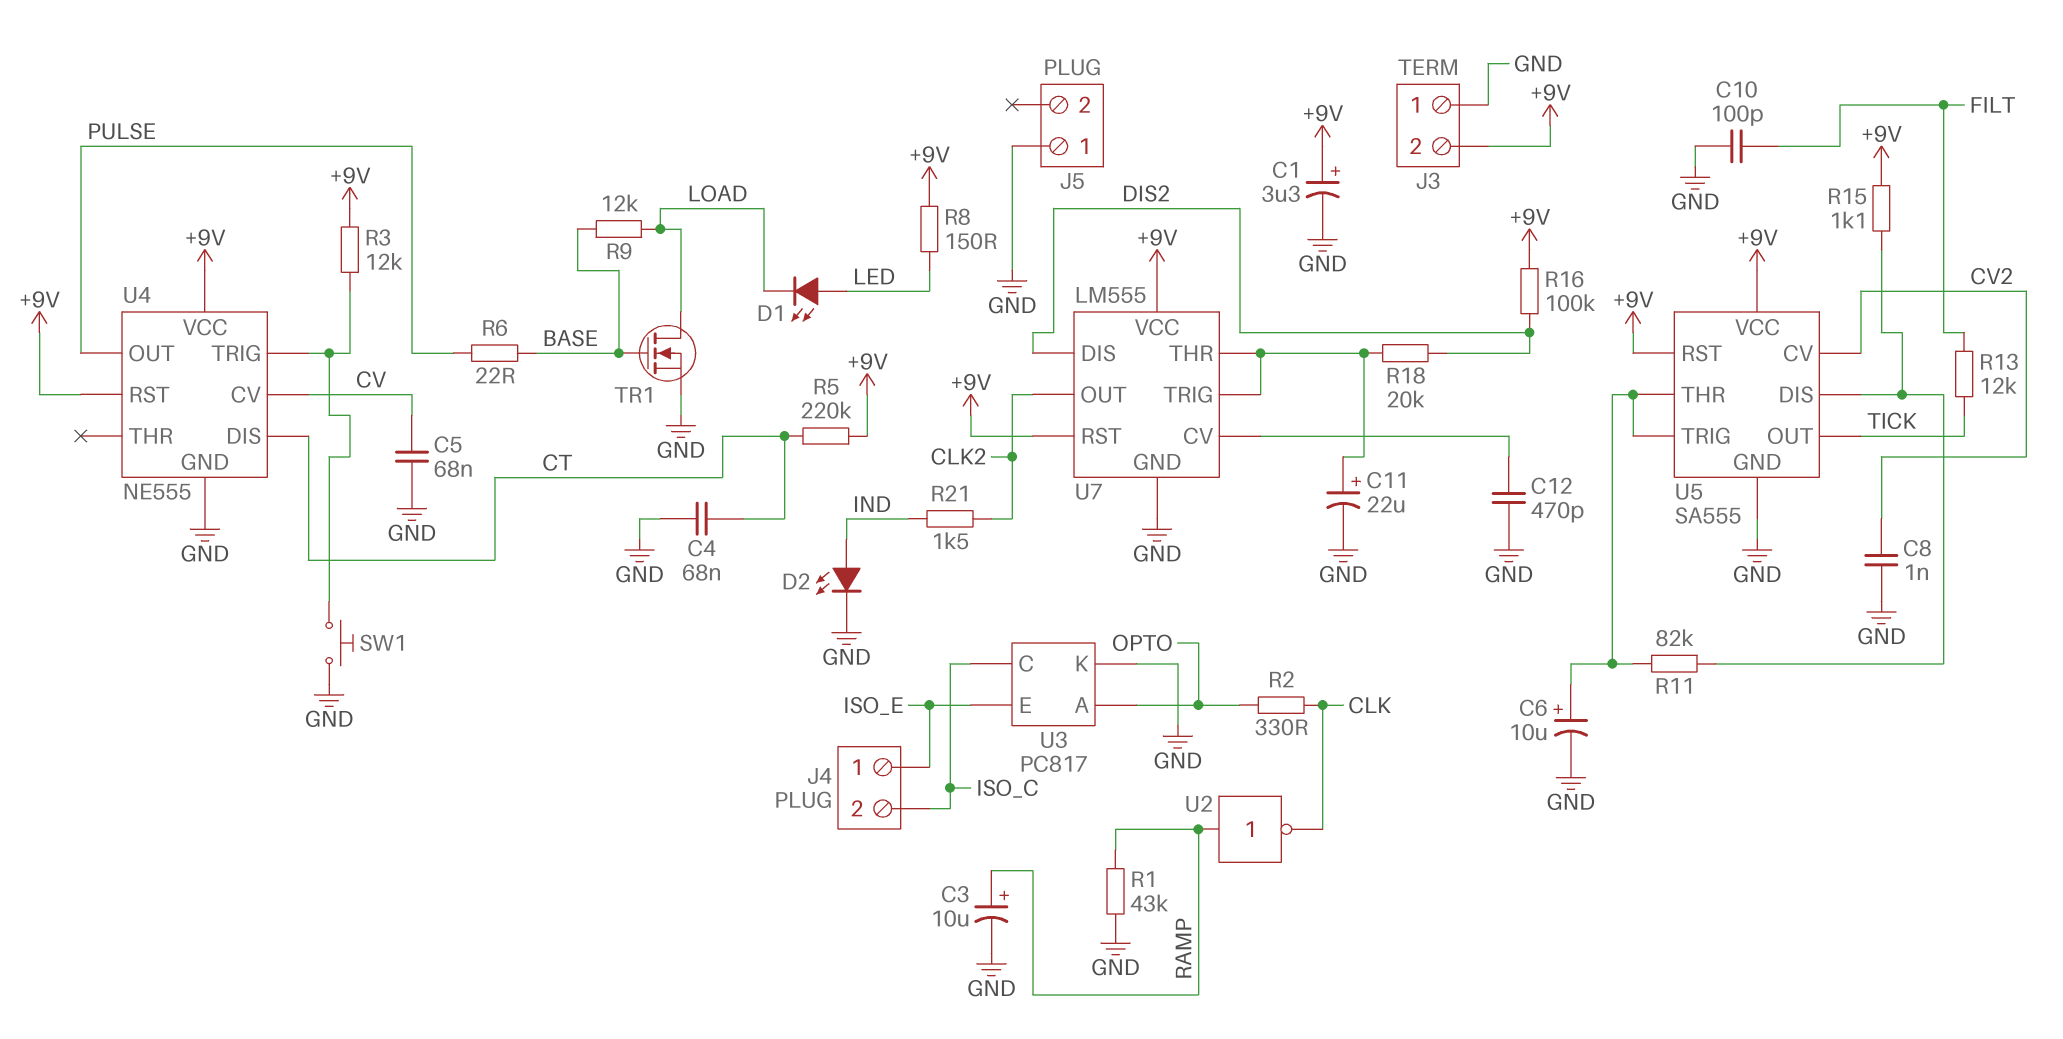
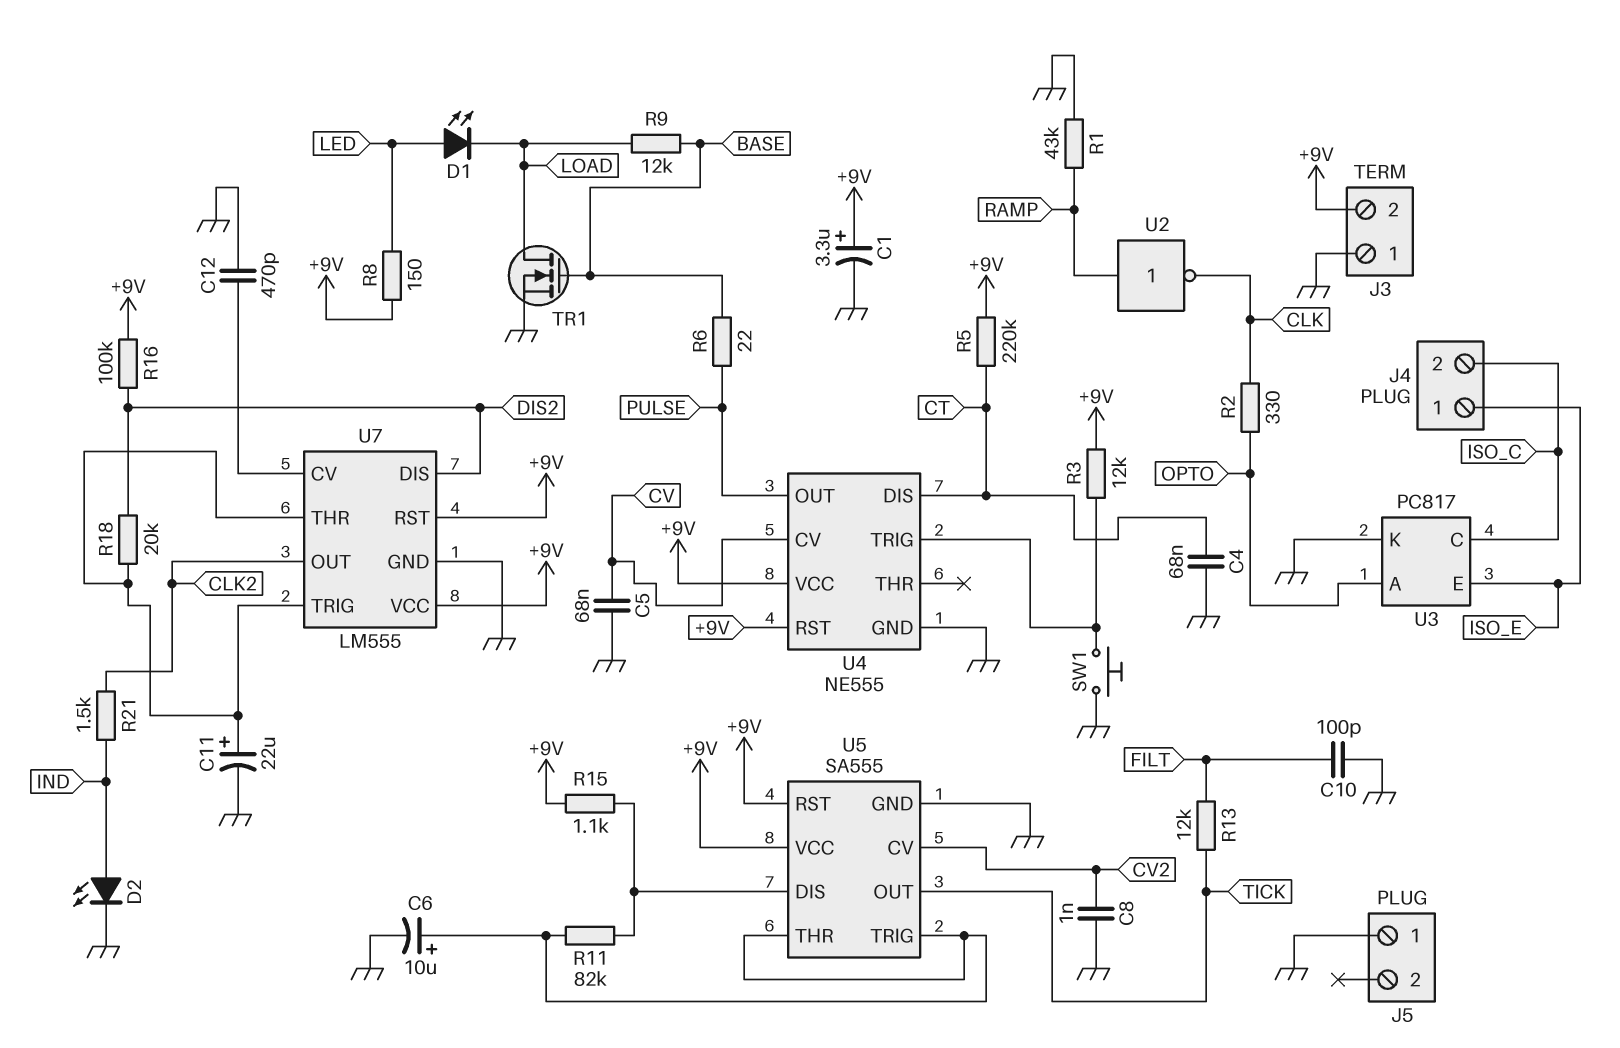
C3: 10uF (plus RAMP, minus GND) -> none

